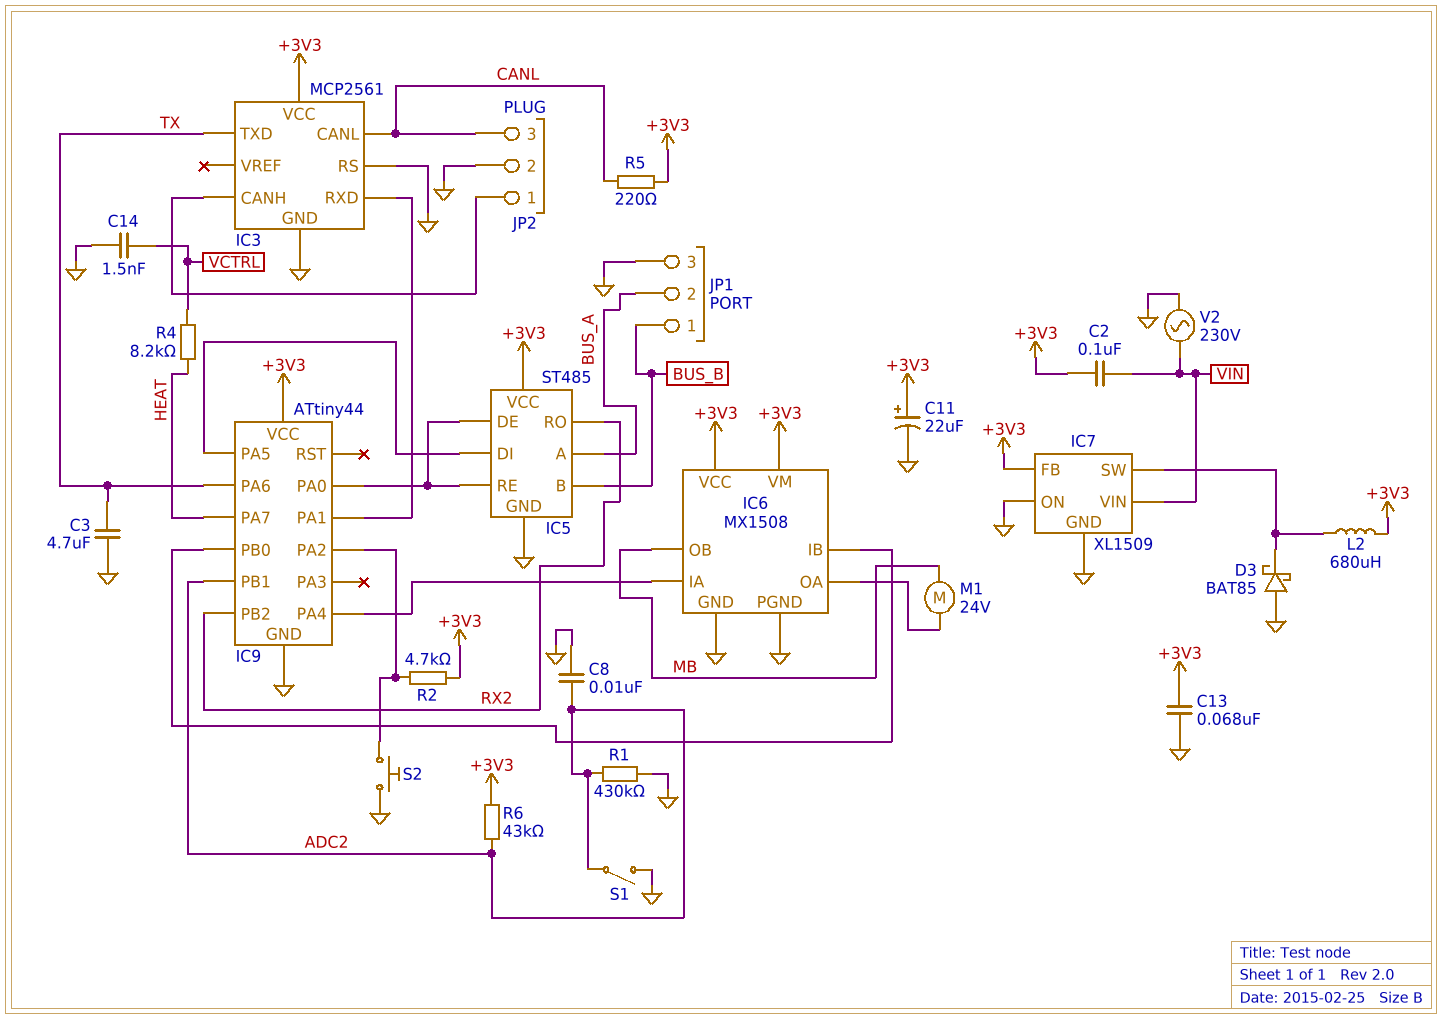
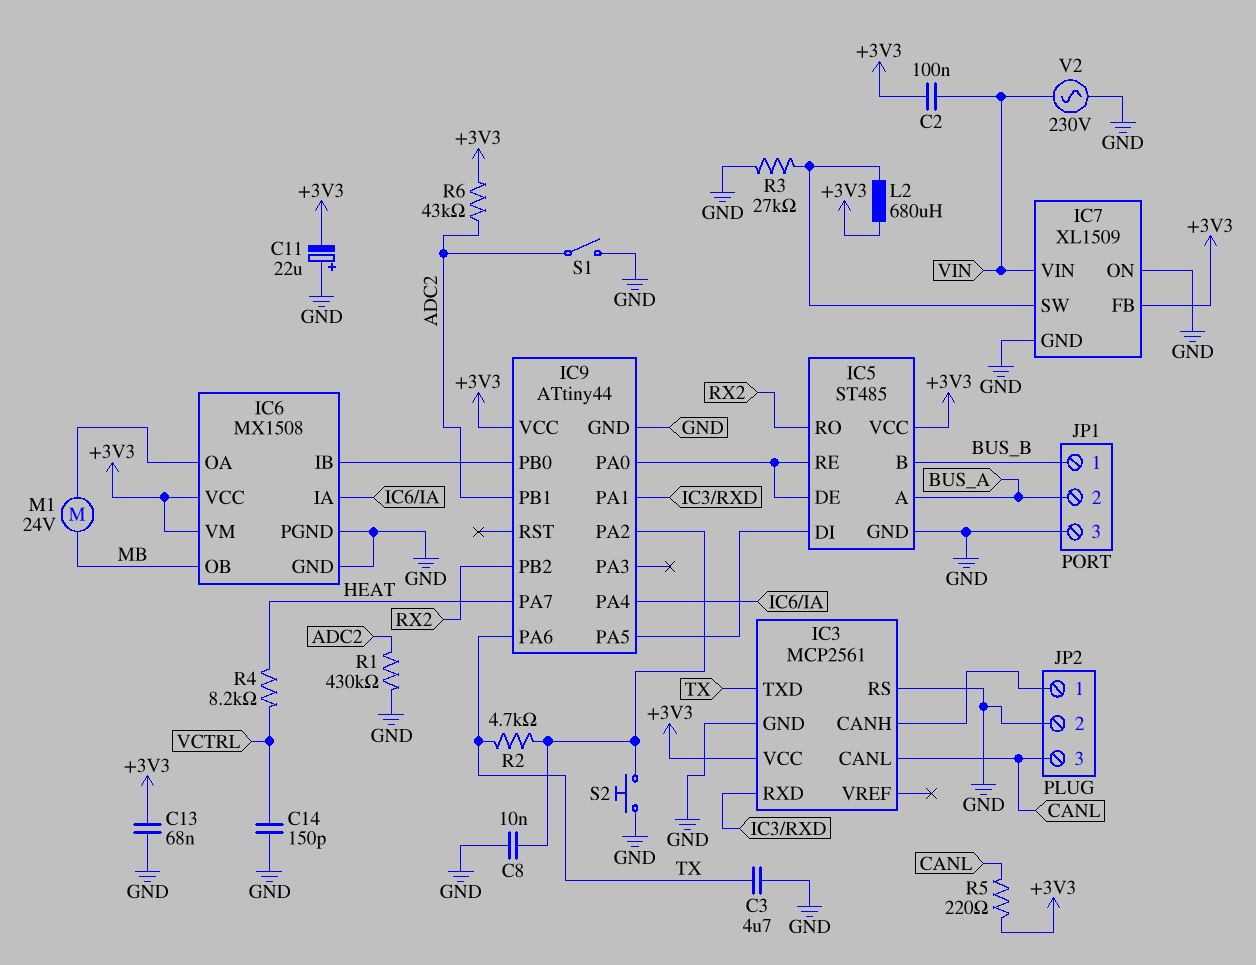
C8: 10nF (ADC2, GND) -> 10nF (GND, IC9/PA2)
C11: 22uF (plus +3V3, minus GND) -> 22uF (plus GND, minus +3V3)
C14: 1.5nF (GND, VCTRL) -> 150pF (GND, VCTRL)
D3: schottky BAT85 (A GND, K IC7/SW) -> none
R2: 4.7k (+3V3, IC9/PA2) -> 4.7k (IC9/PA2, TX)
R3: none -> 27k (GND, IC7/SW)

